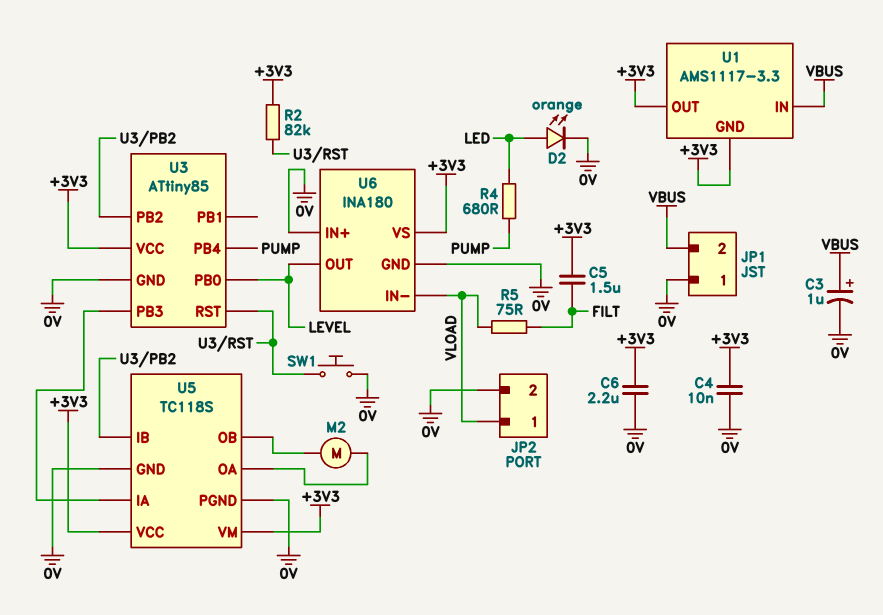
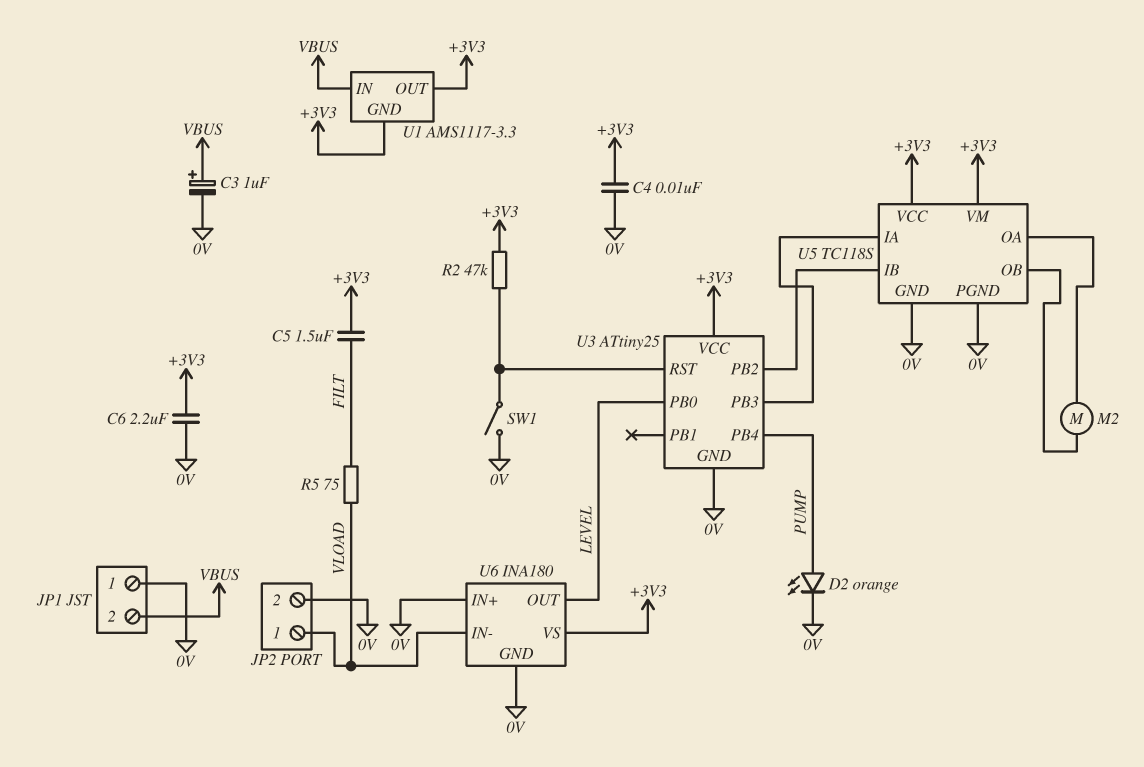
D2: LED orange (A LED, K 0V) -> LED orange (A PUMP, K 0V)
R2: 82k (+3V3, U3/RST) -> 47k (+3V3, U3/RST)
R4: 680 (LED, PUMP) -> none
SW1: button (0V, U3/RST) -> switch (0V, U3/RST)
U3: ATtiny85 -> ATtiny25

